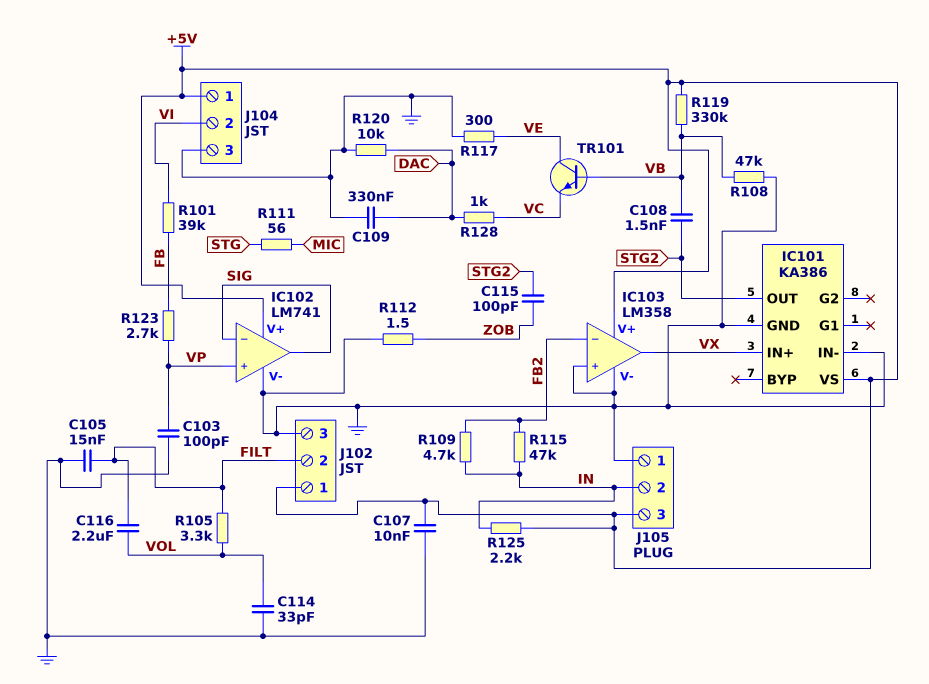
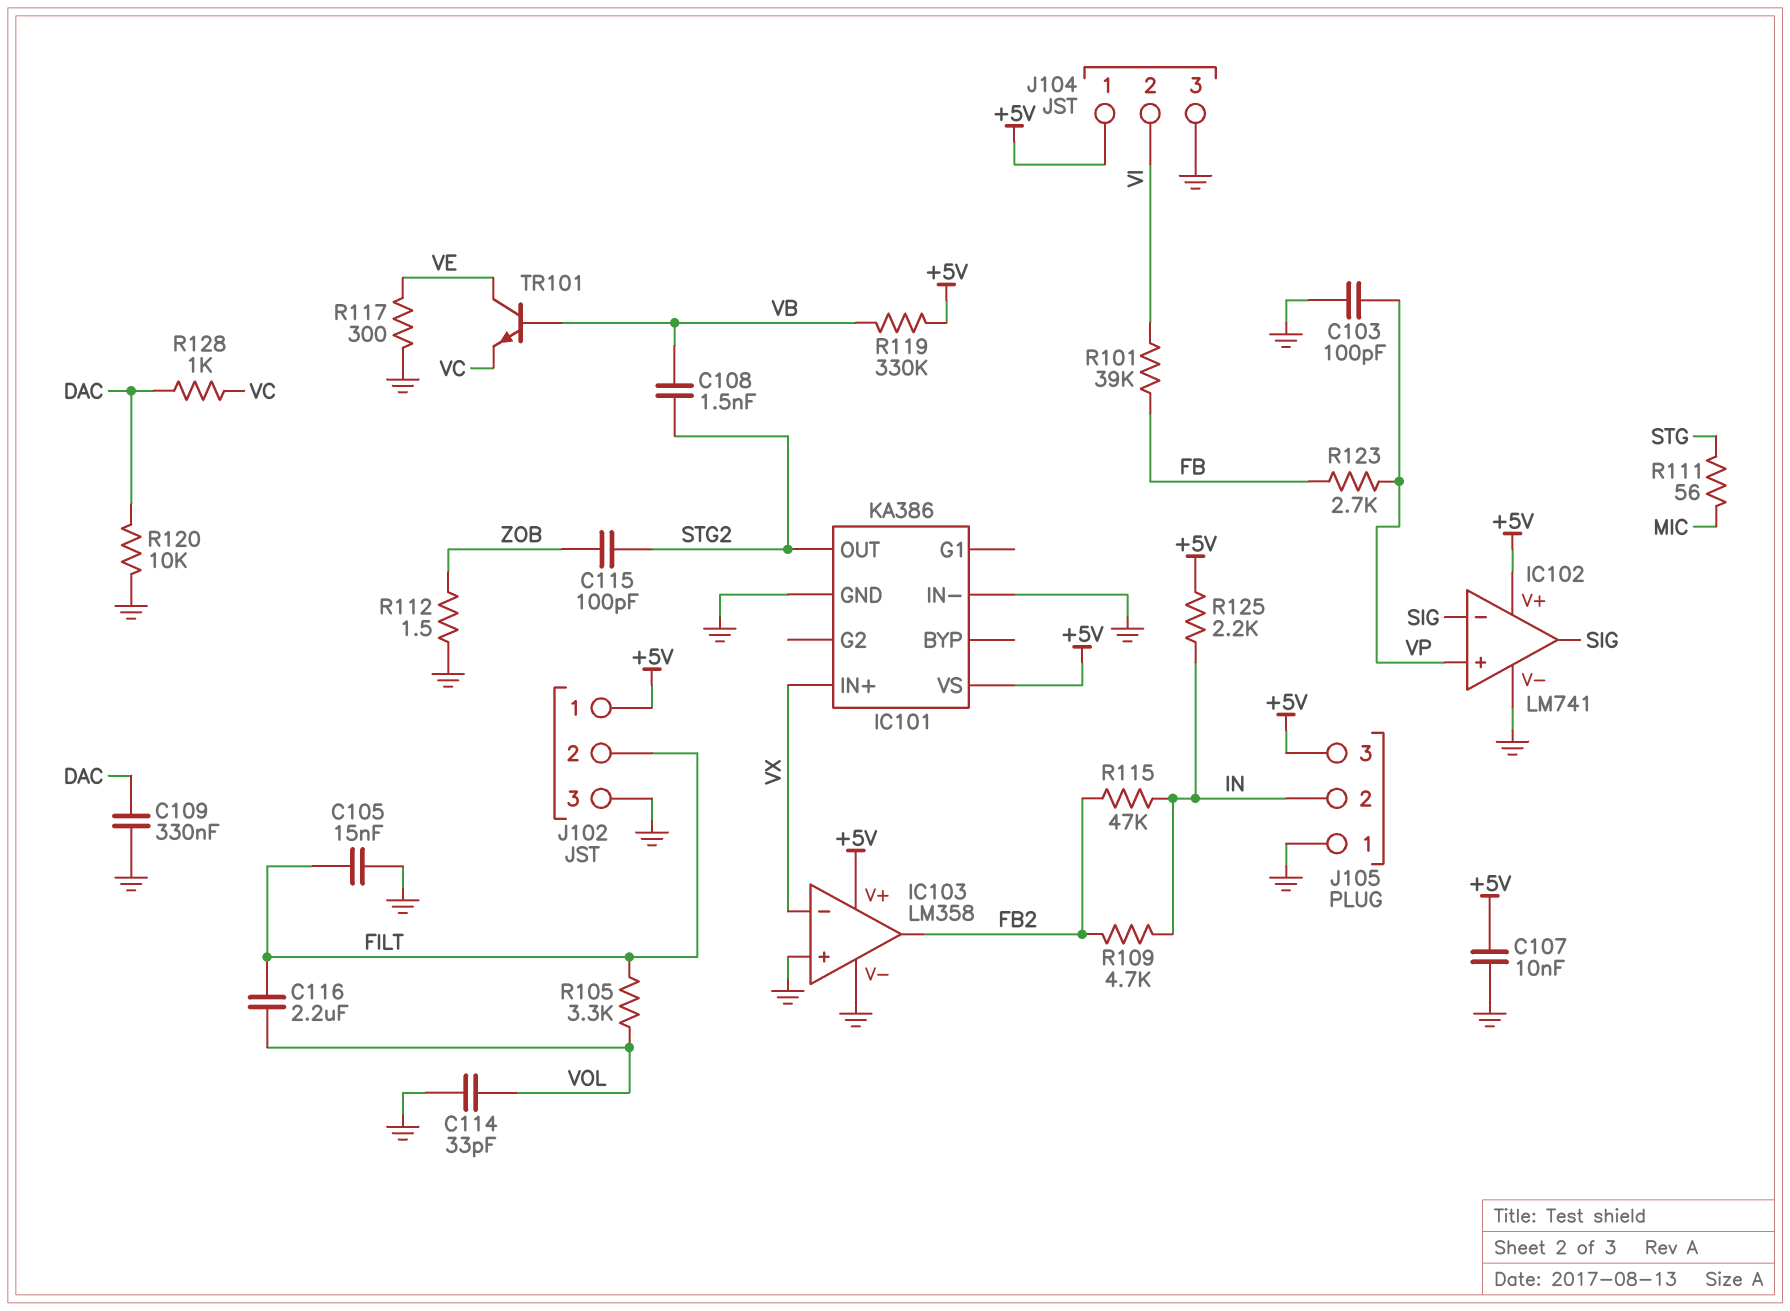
IC103 pin in-: FB2 -> VX
IC103 pin out: VX -> FB2
R108: 47k (GND, VB) -> none

